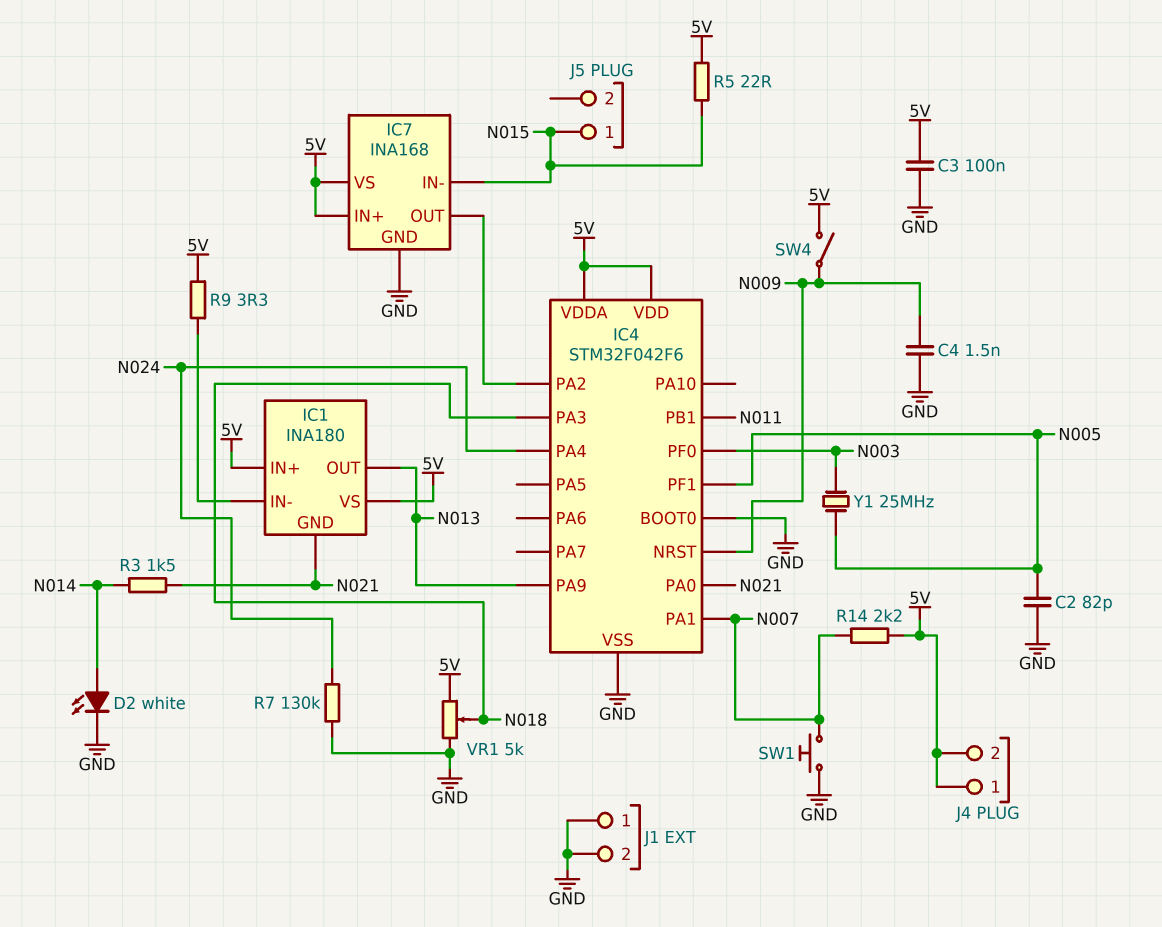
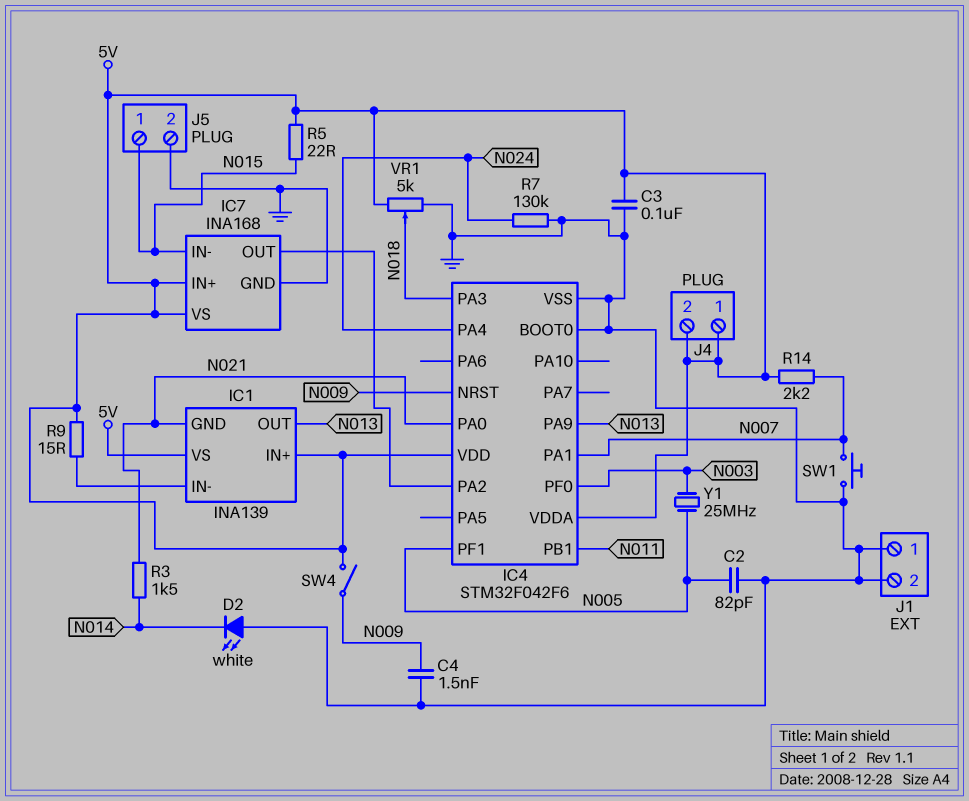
D2: LED white (A N014, K GND) -> LED white (A GND, K N014)
IC1: INA180 -> INA139
J5 pin 2: none -> GND
R9: 3.3 (5V, IC1/IN-) -> 15 (5V, IC1/IN-)

